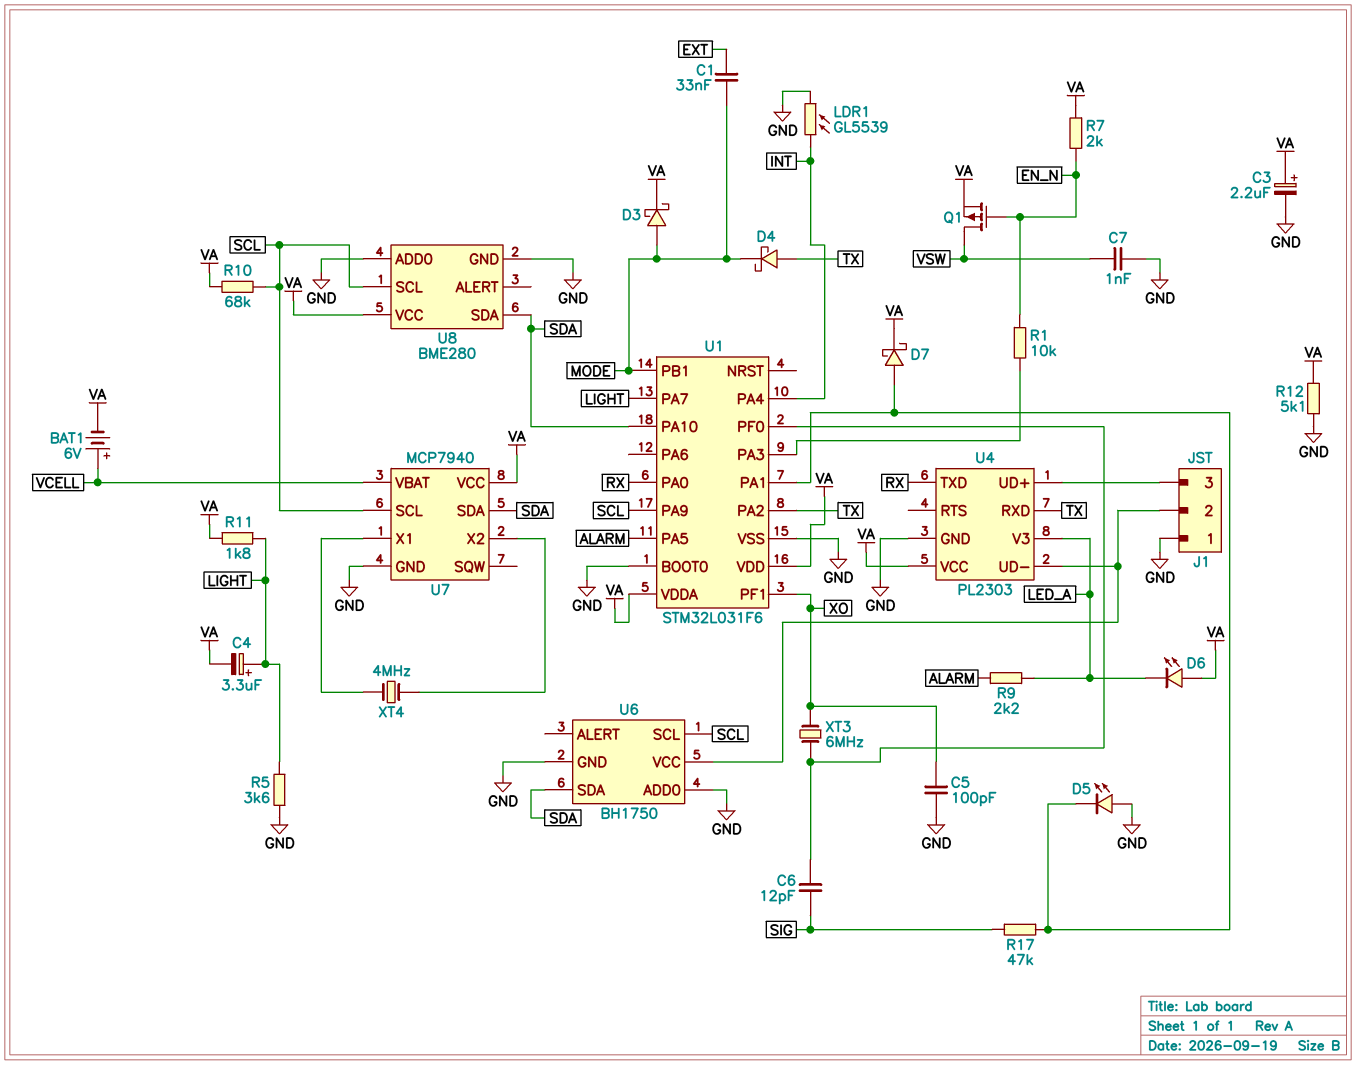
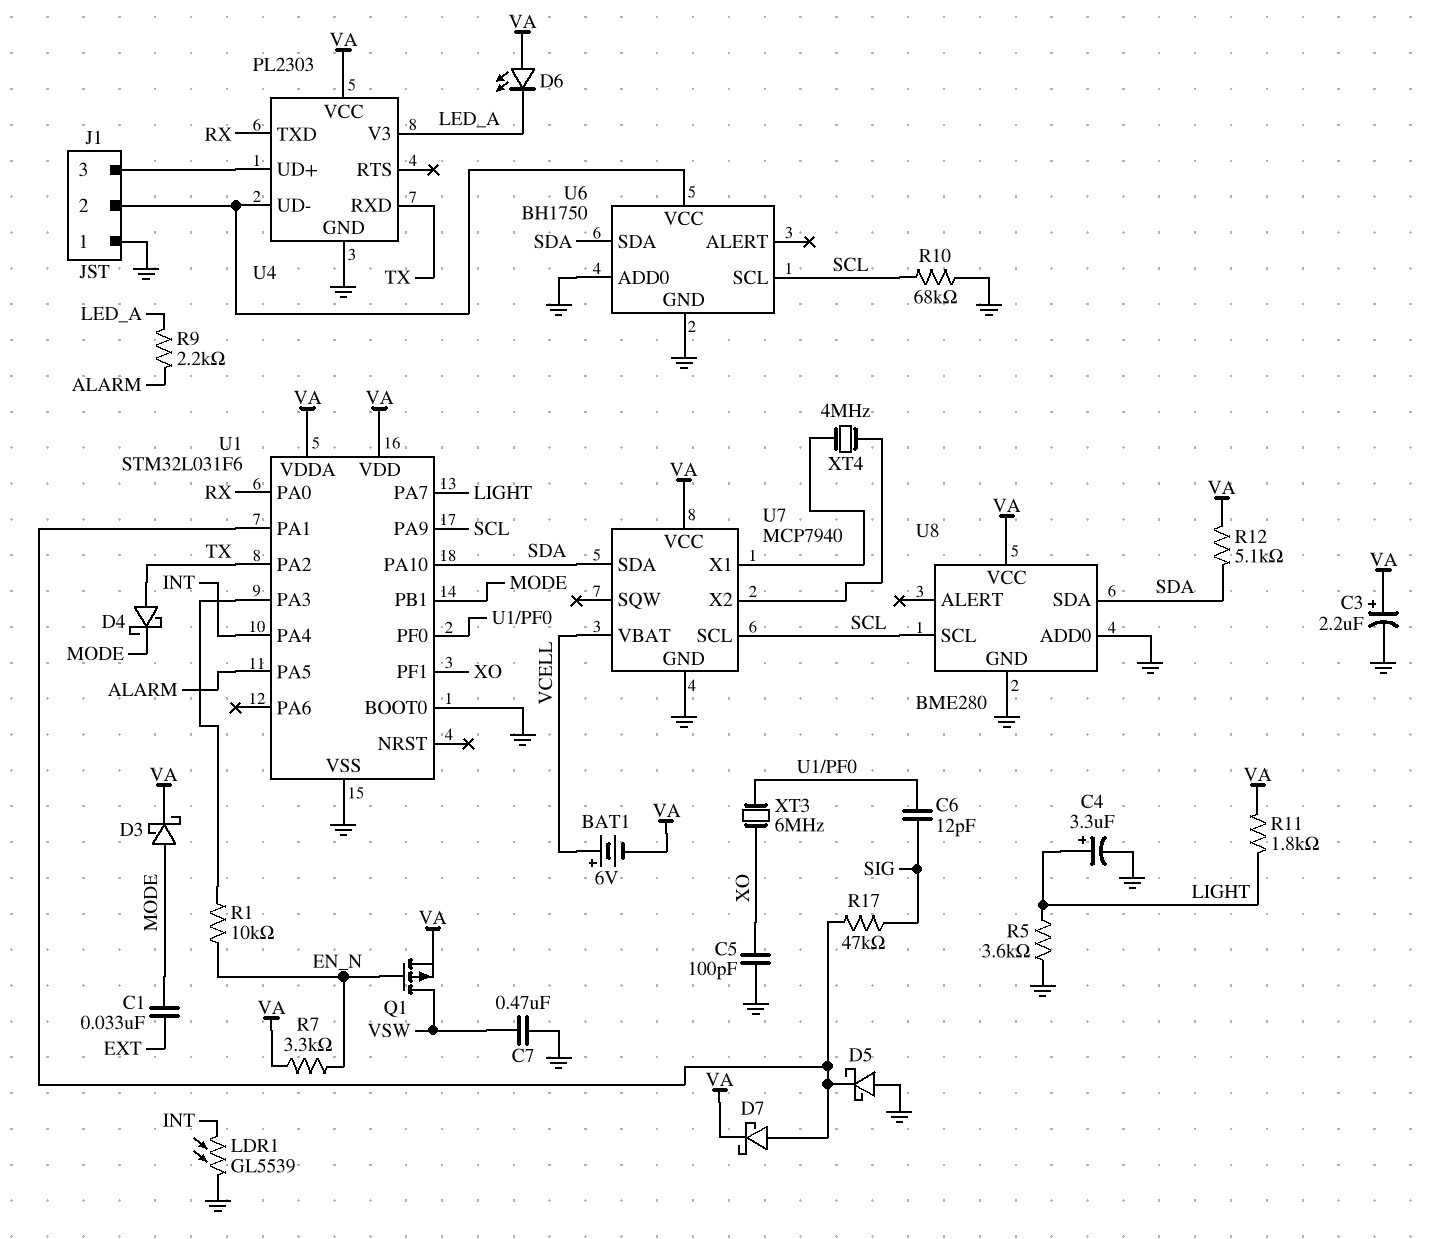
C4: 3.3uF (plus LIGHT, minus VA) -> 3.3uF (plus LIGHT, minus GND)
C7: 1nF (GND, VSW) -> 470nF (GND, VSW)
D5: LED (A GND, K U1/PA1) -> schottky (A GND, K U1/PA1)
R7: 2k (EN_N, VA) -> 3.3k (EN_N, VA)
R10: 68k (SCL, VA) -> 68k (GND, SCL)
R12: 5.1k (GND, VA) -> 5.1k (SDA, VA)

